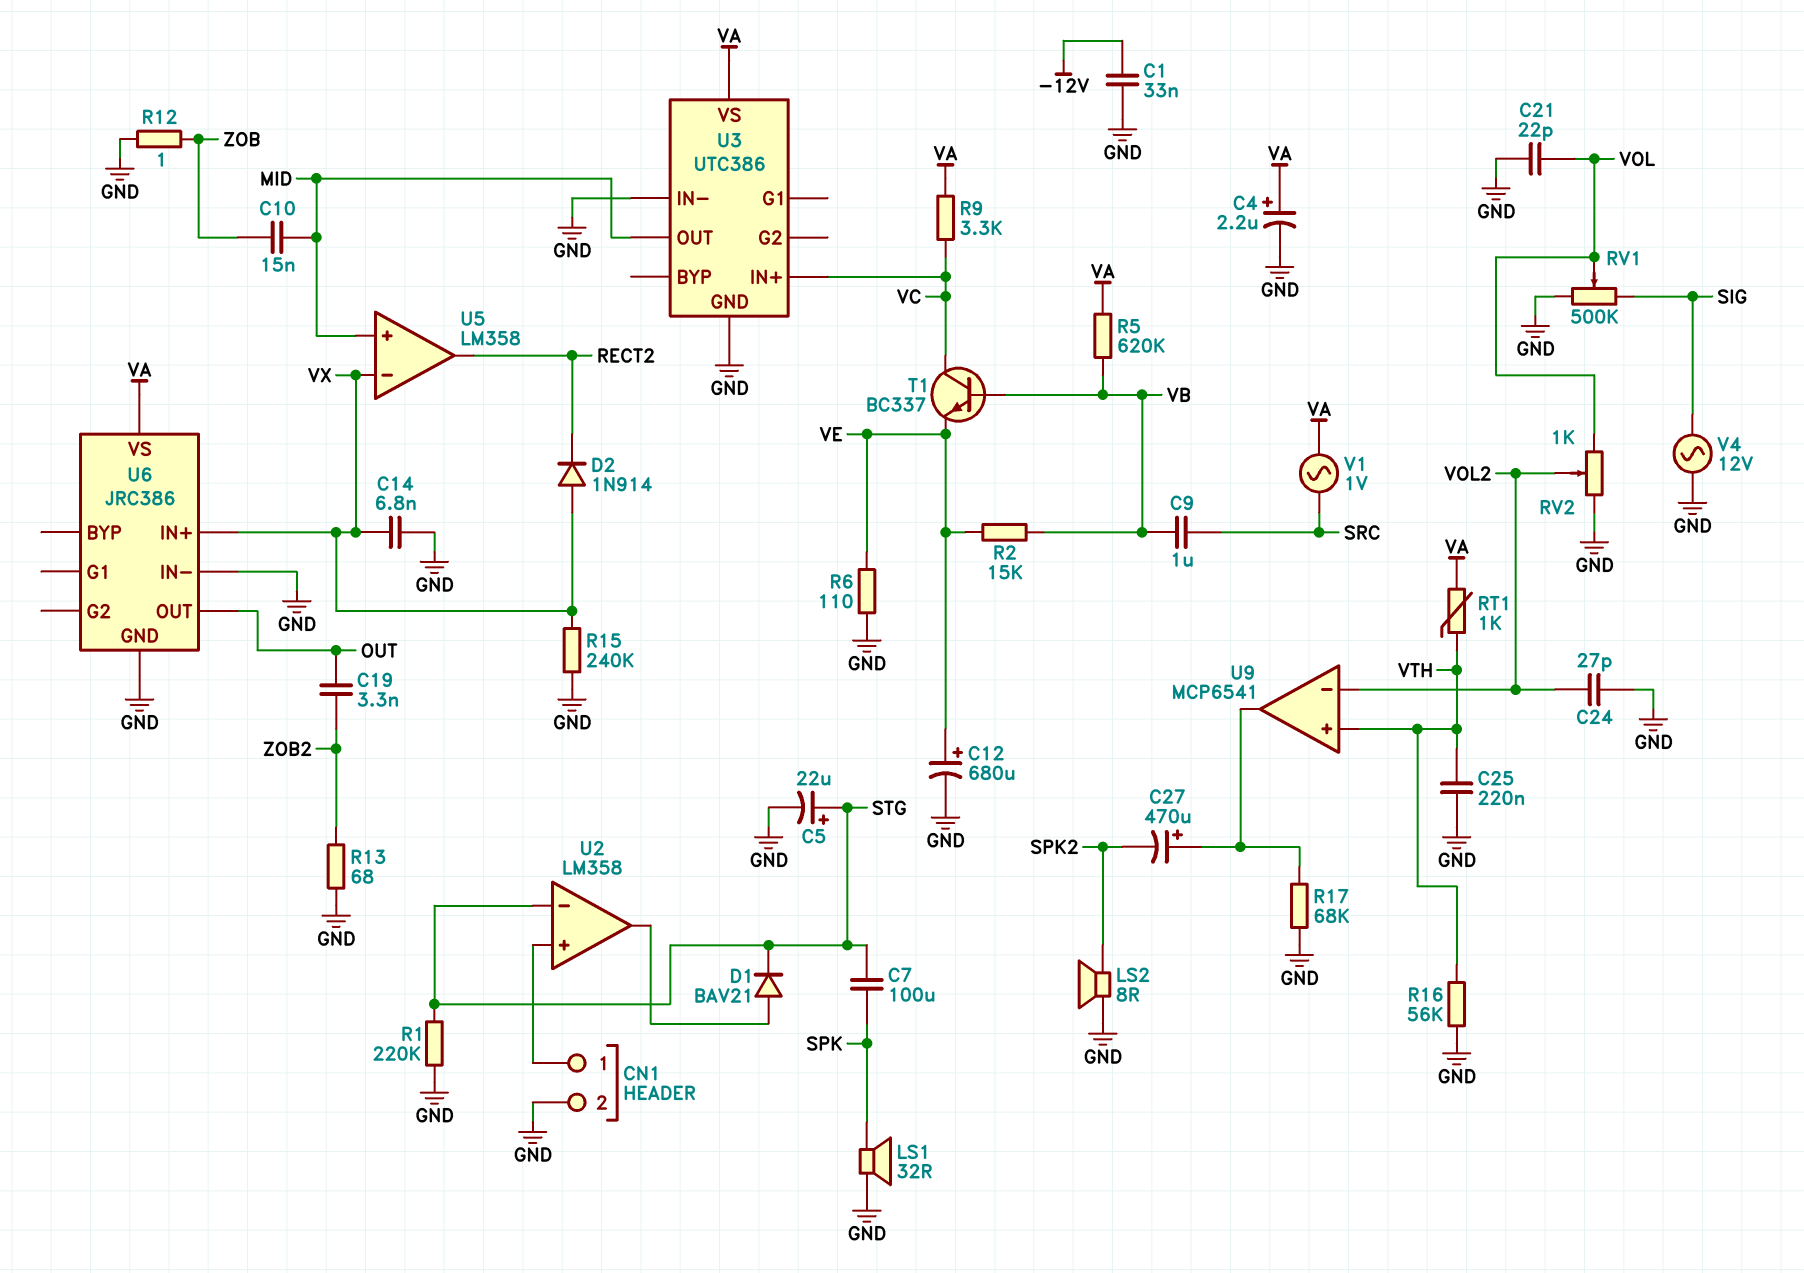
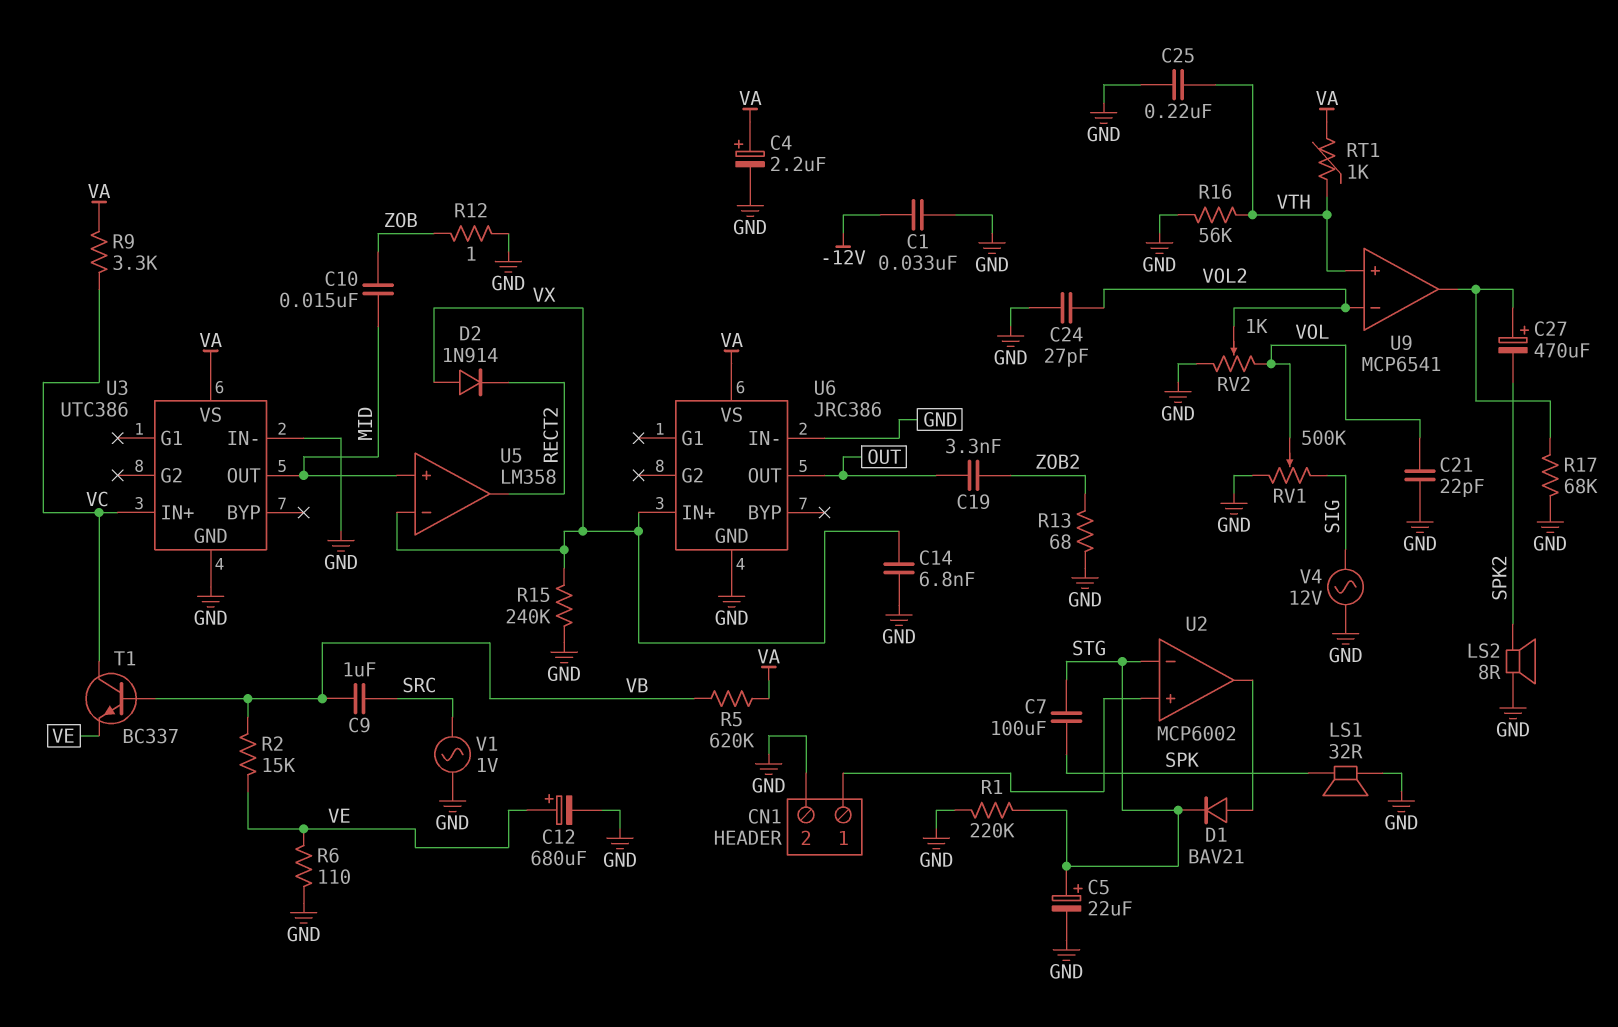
U2: LM358 -> MCP6002
V1: AC 1V (SRC, VA) -> AC 1V (GND, SRC)

